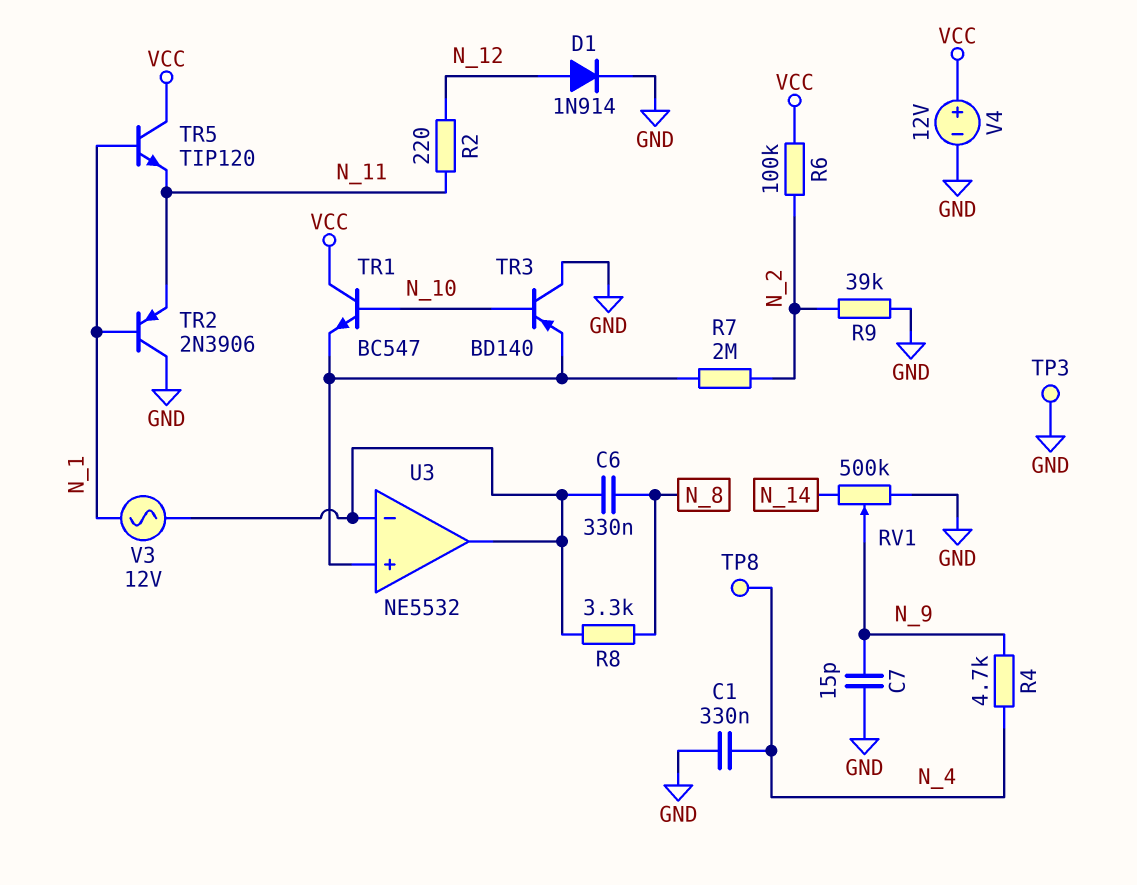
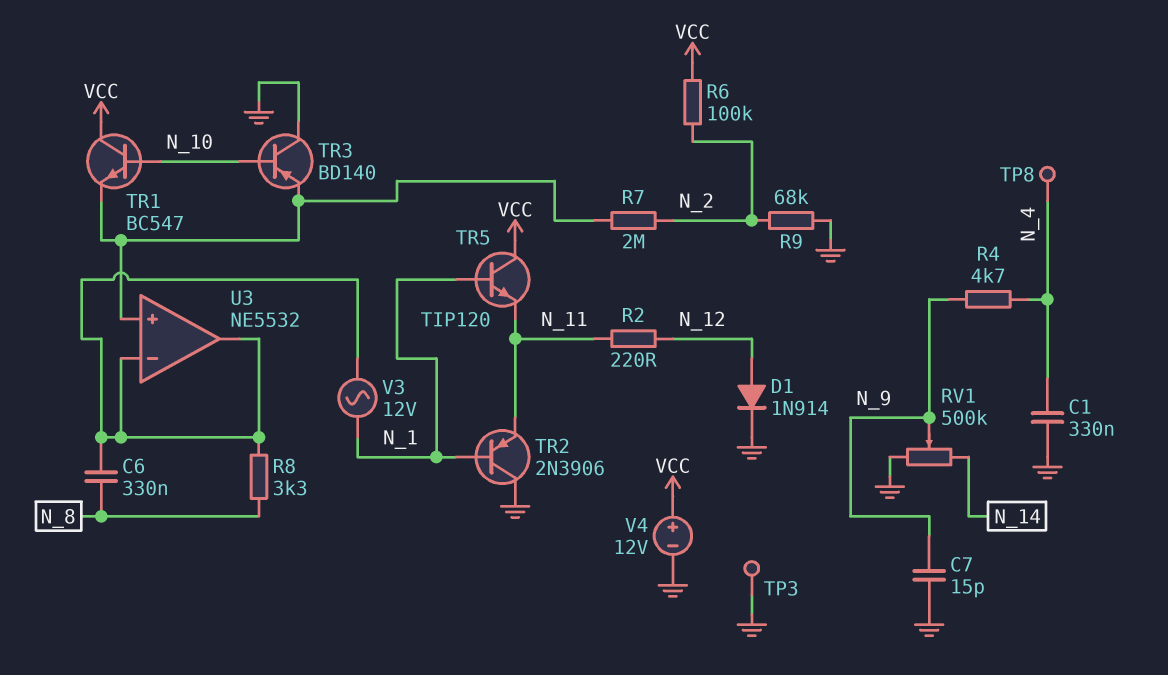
R9: 39k (GND, N_2) -> 68k (GND, N_2)

